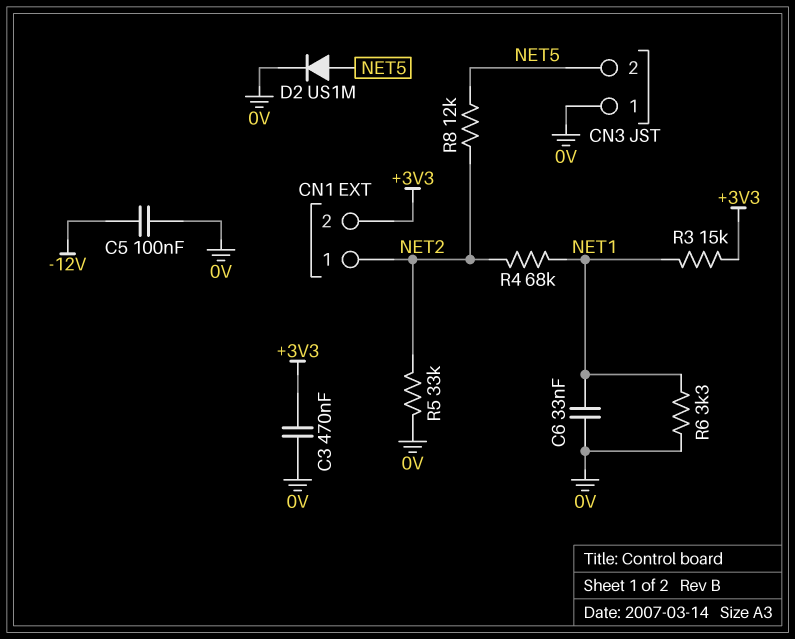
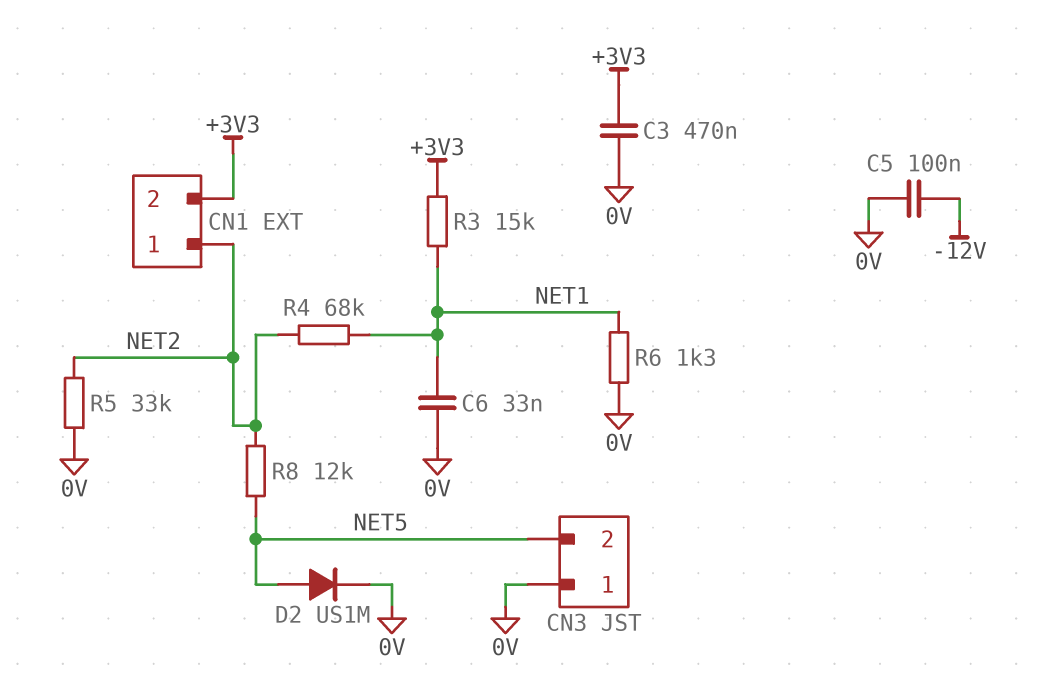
R6: 3.3k (0V, NET1) -> 1.3k (0V, NET1)

